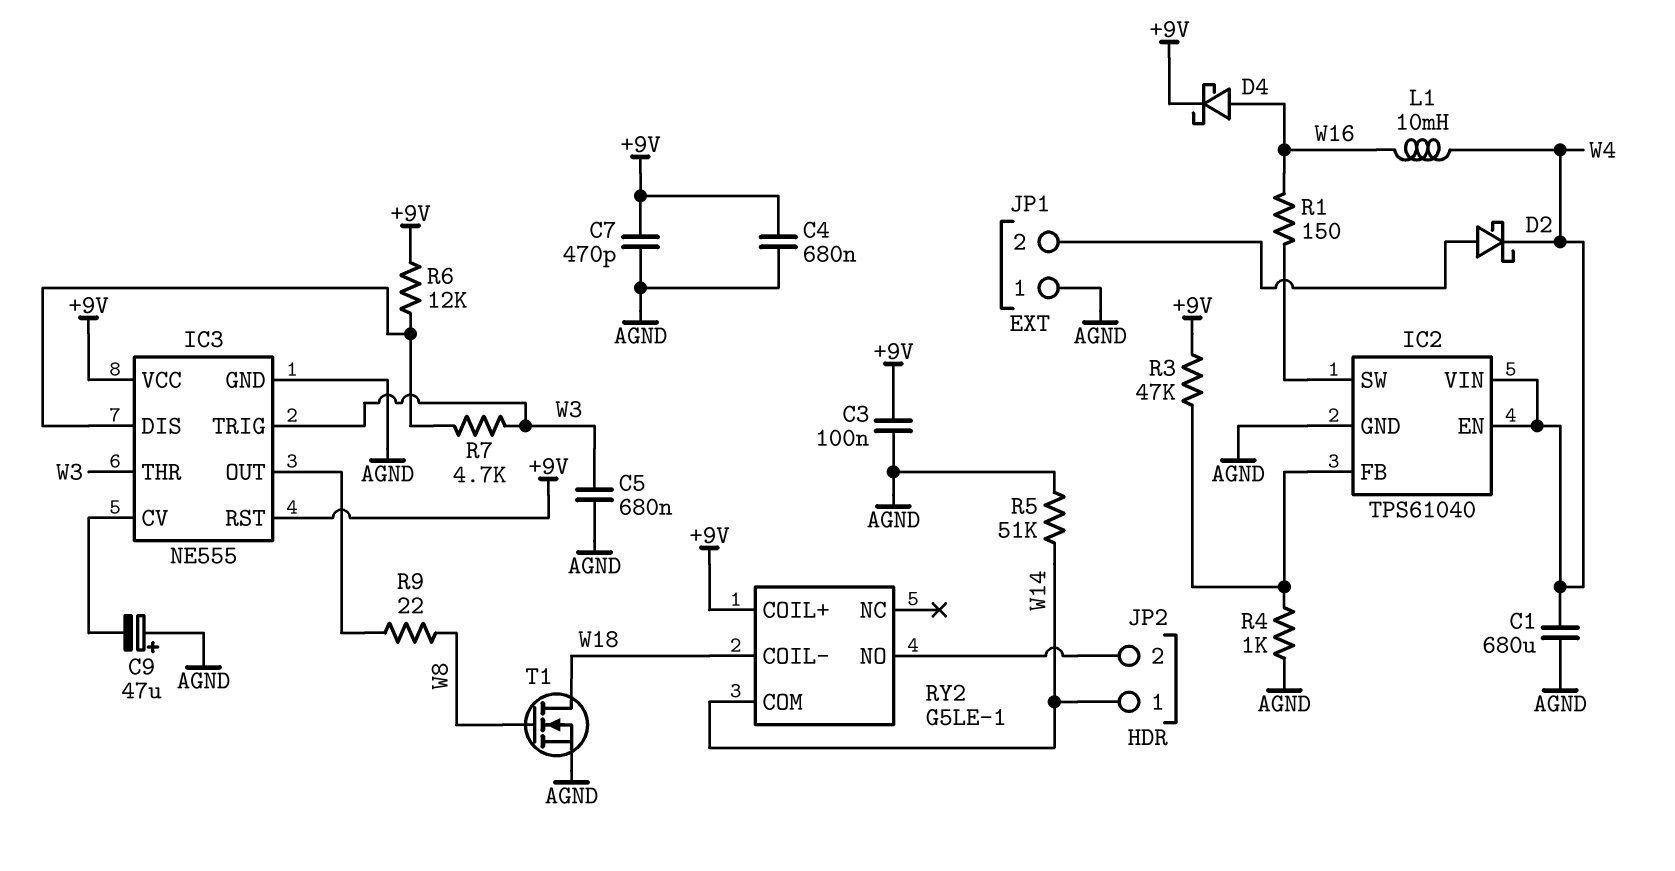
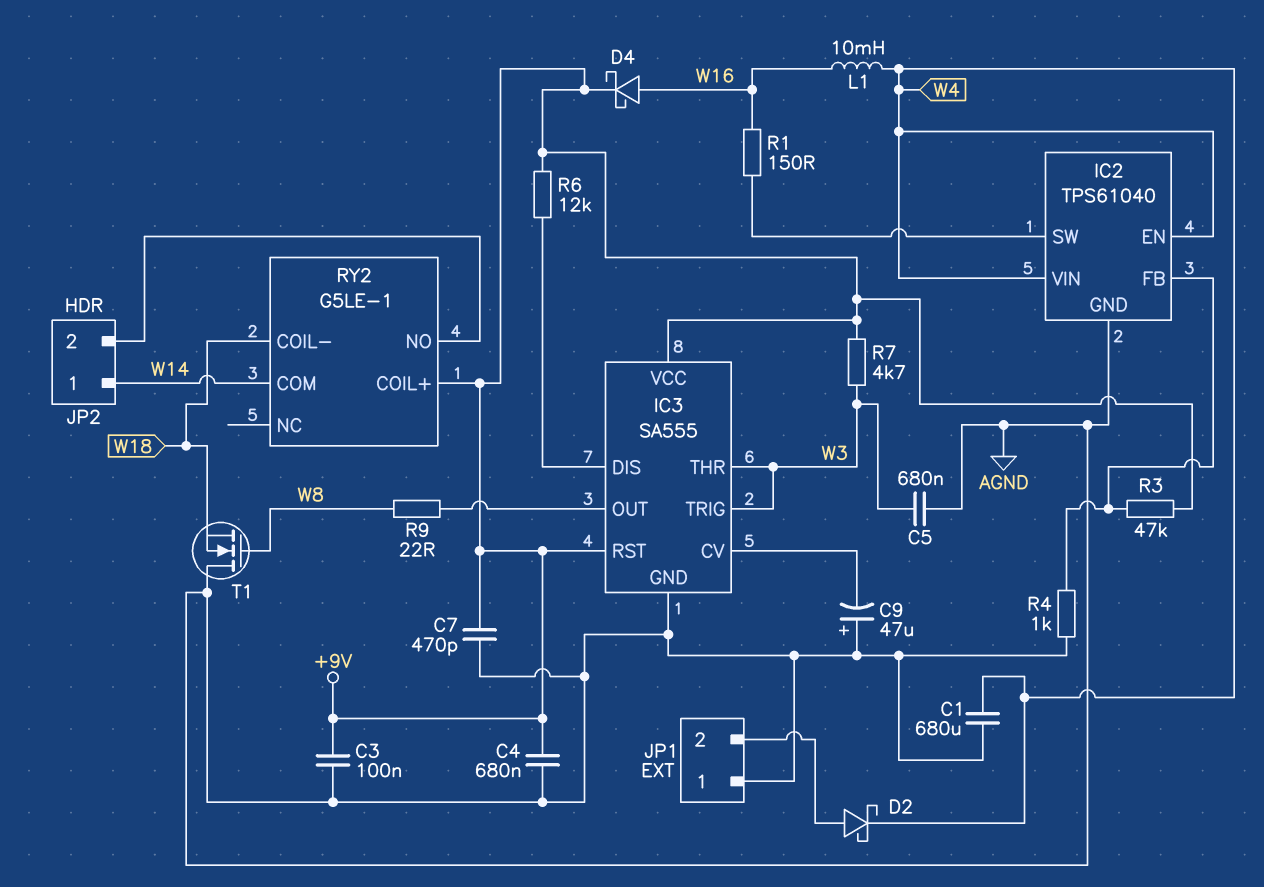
IC3: NE555 -> SA555
R5: 51k (AGND, W14) -> none
R7: 4.7k (IC3/DIS, W3) -> 4.7k (+9V, W3)
T1: NMOS (G W8, D W18, S AGND) -> NMOS (G W8, D AGND, S W18)

